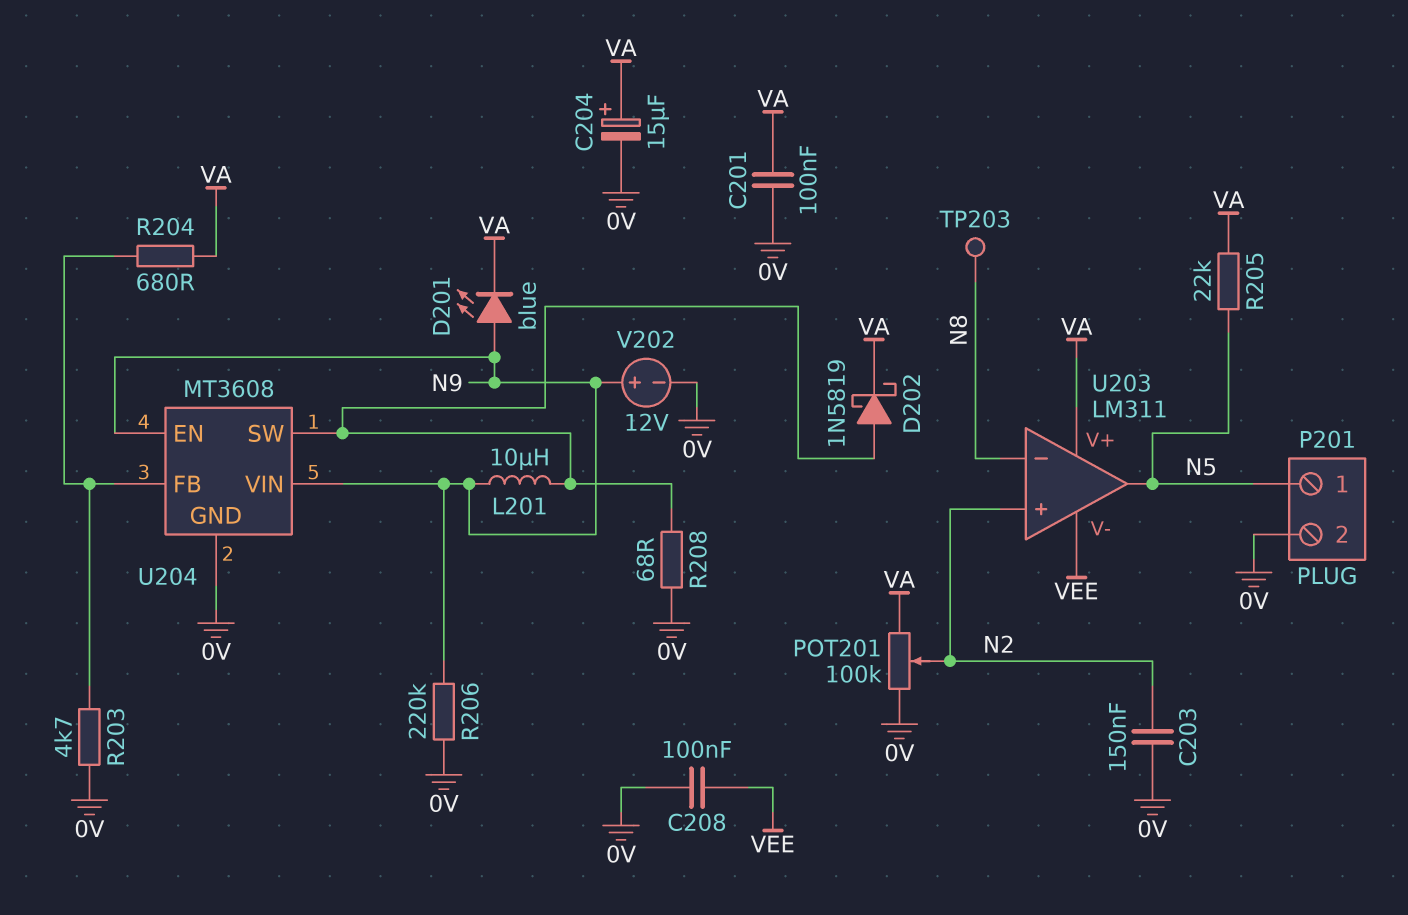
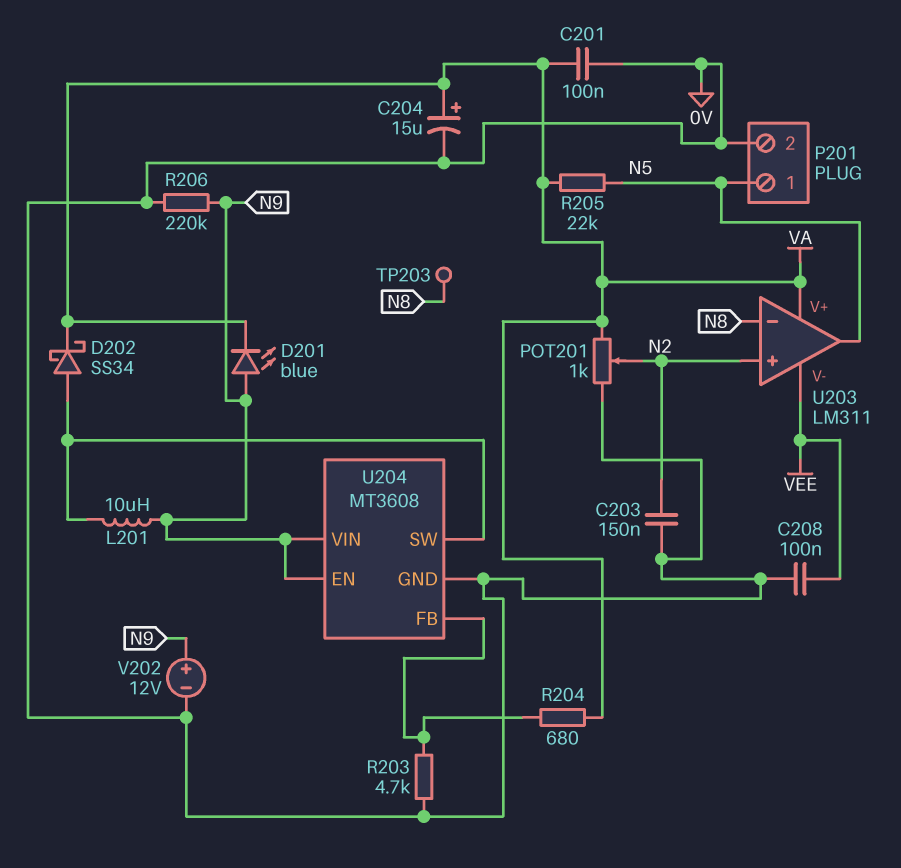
D202: schottky 1N5819 (A U204/SW, K VA) -> schottky SS34 (A U204/SW, K VA)
POT201: 100k (0V, VA, wiper N2) -> 1k (0V, VA, wiper N2)
R208: 68 (0V, U204/SW) -> none

